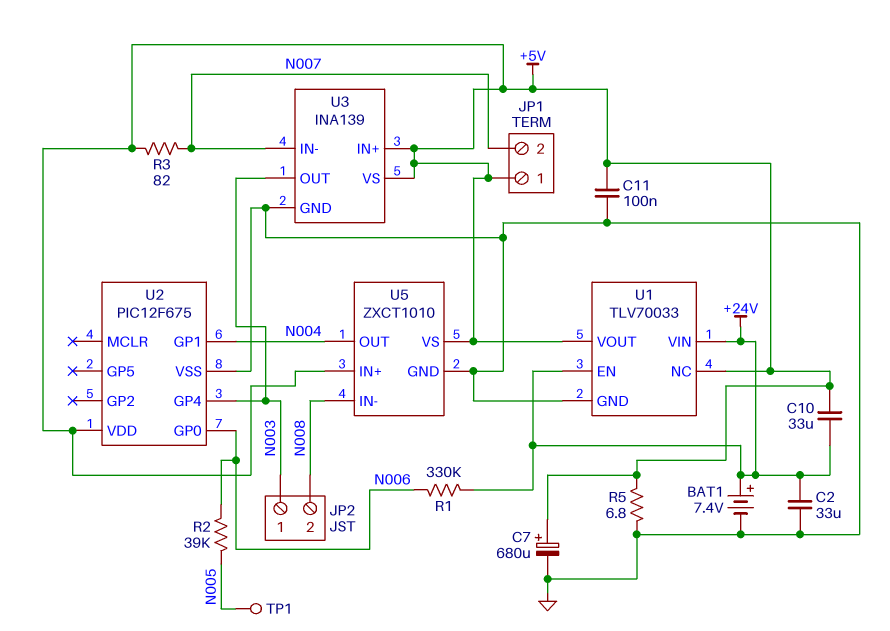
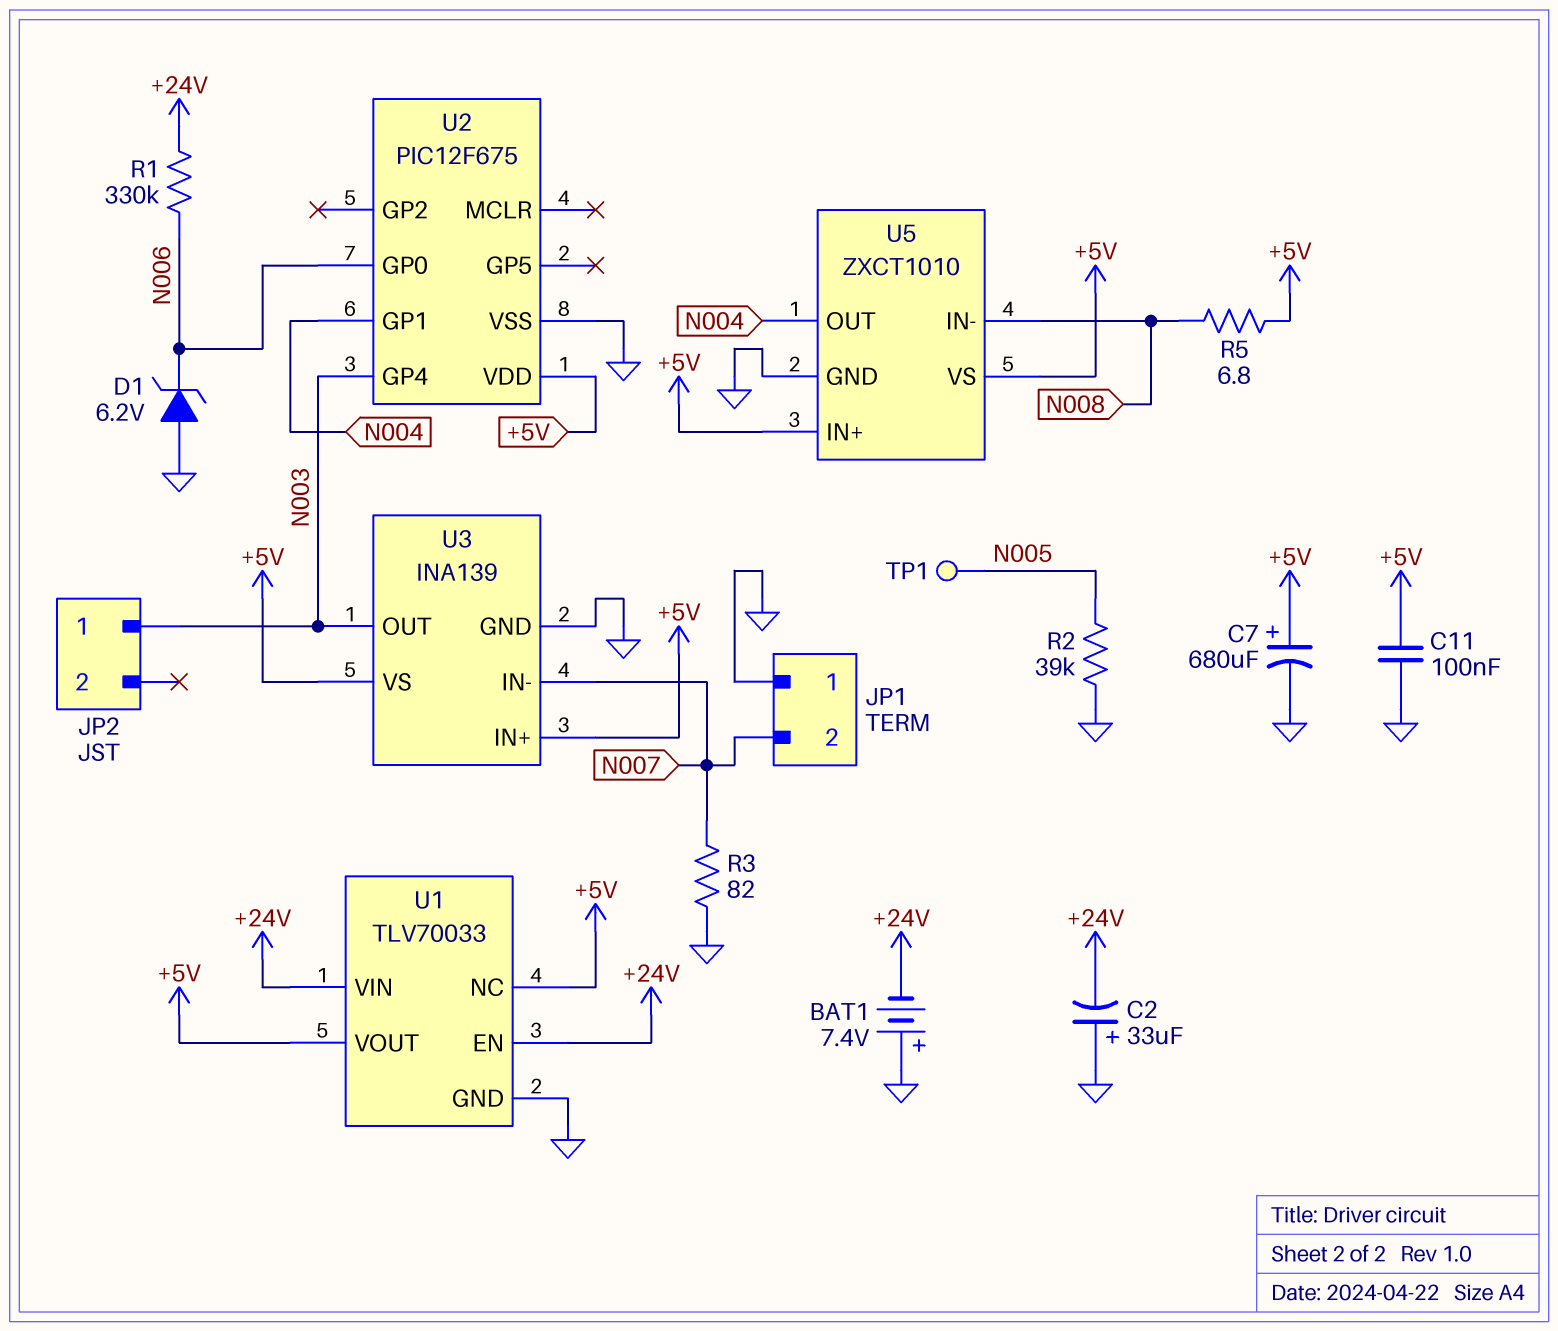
BAT1: 7.4V (plus +24V, minus GND) -> 7.4V (plus GND, minus +24V)
C2: 33uF (+24V, GND) -> 33uF (plus GND, minus +24V)
C10: 33uF (+5V, +24V) -> none
D1: none -> zener 6.2V (A GND, K N006)
JP1 pin 1: +5V -> GND
JP2 pin 2: N008 -> none
R2: 39k (N005, N006) -> 39k (GND, N005)
R3: 82 (+5V, N007) -> 82 (GND, N007)
R5: 6.8 (+5V, GND) -> 6.8 (+5V, N008)

